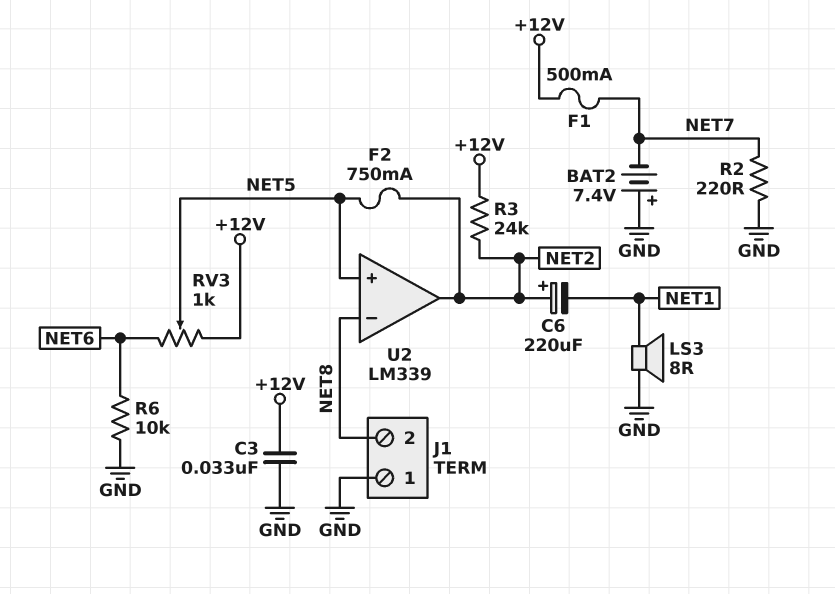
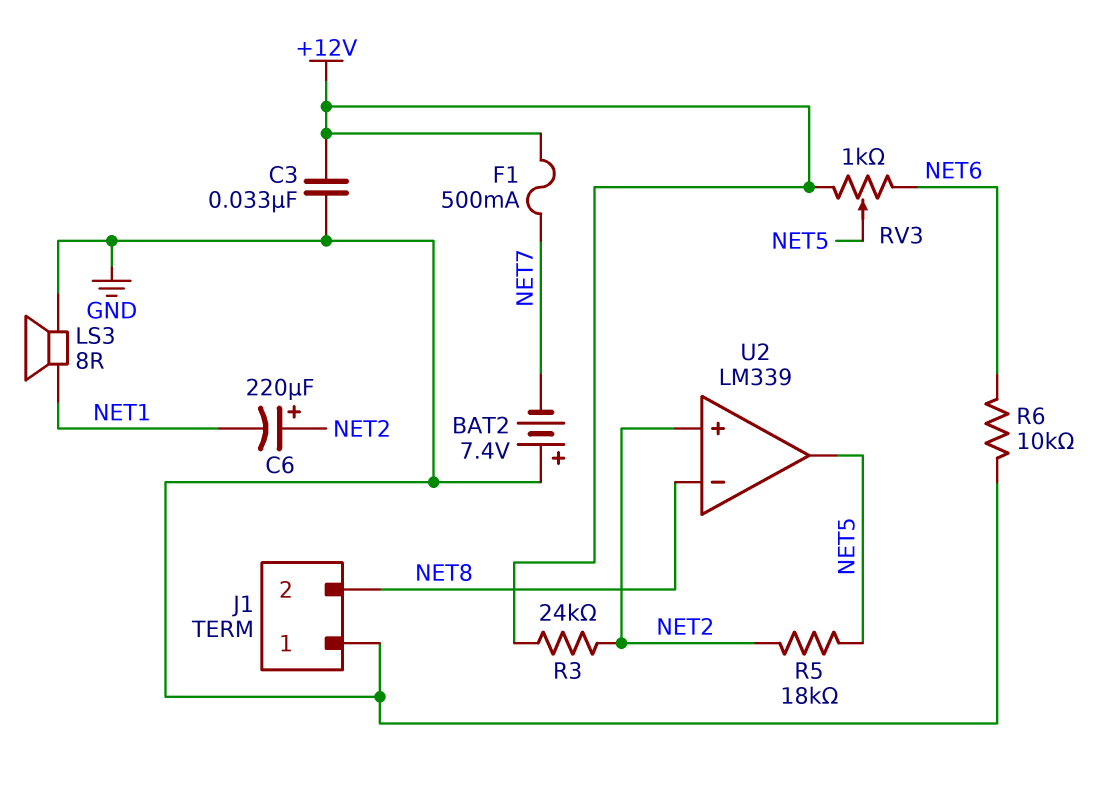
F2: 750mA (NET2, NET5) -> none
R2: 220 (GND, NET7) -> none
R5: none -> 18k (NET2, NET5)
U2 pin in+: NET5 -> NET2
U2 pin out: NET2 -> NET5

